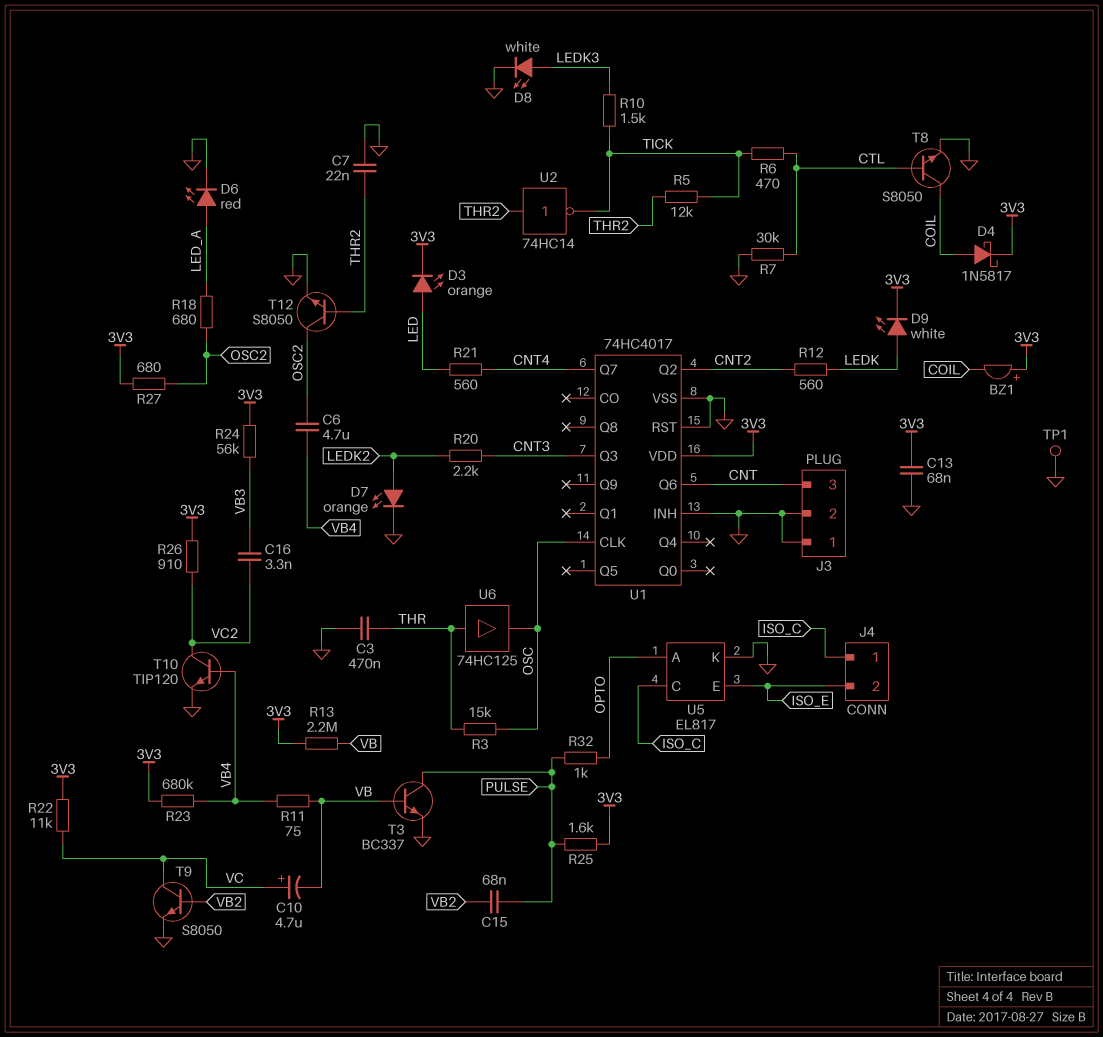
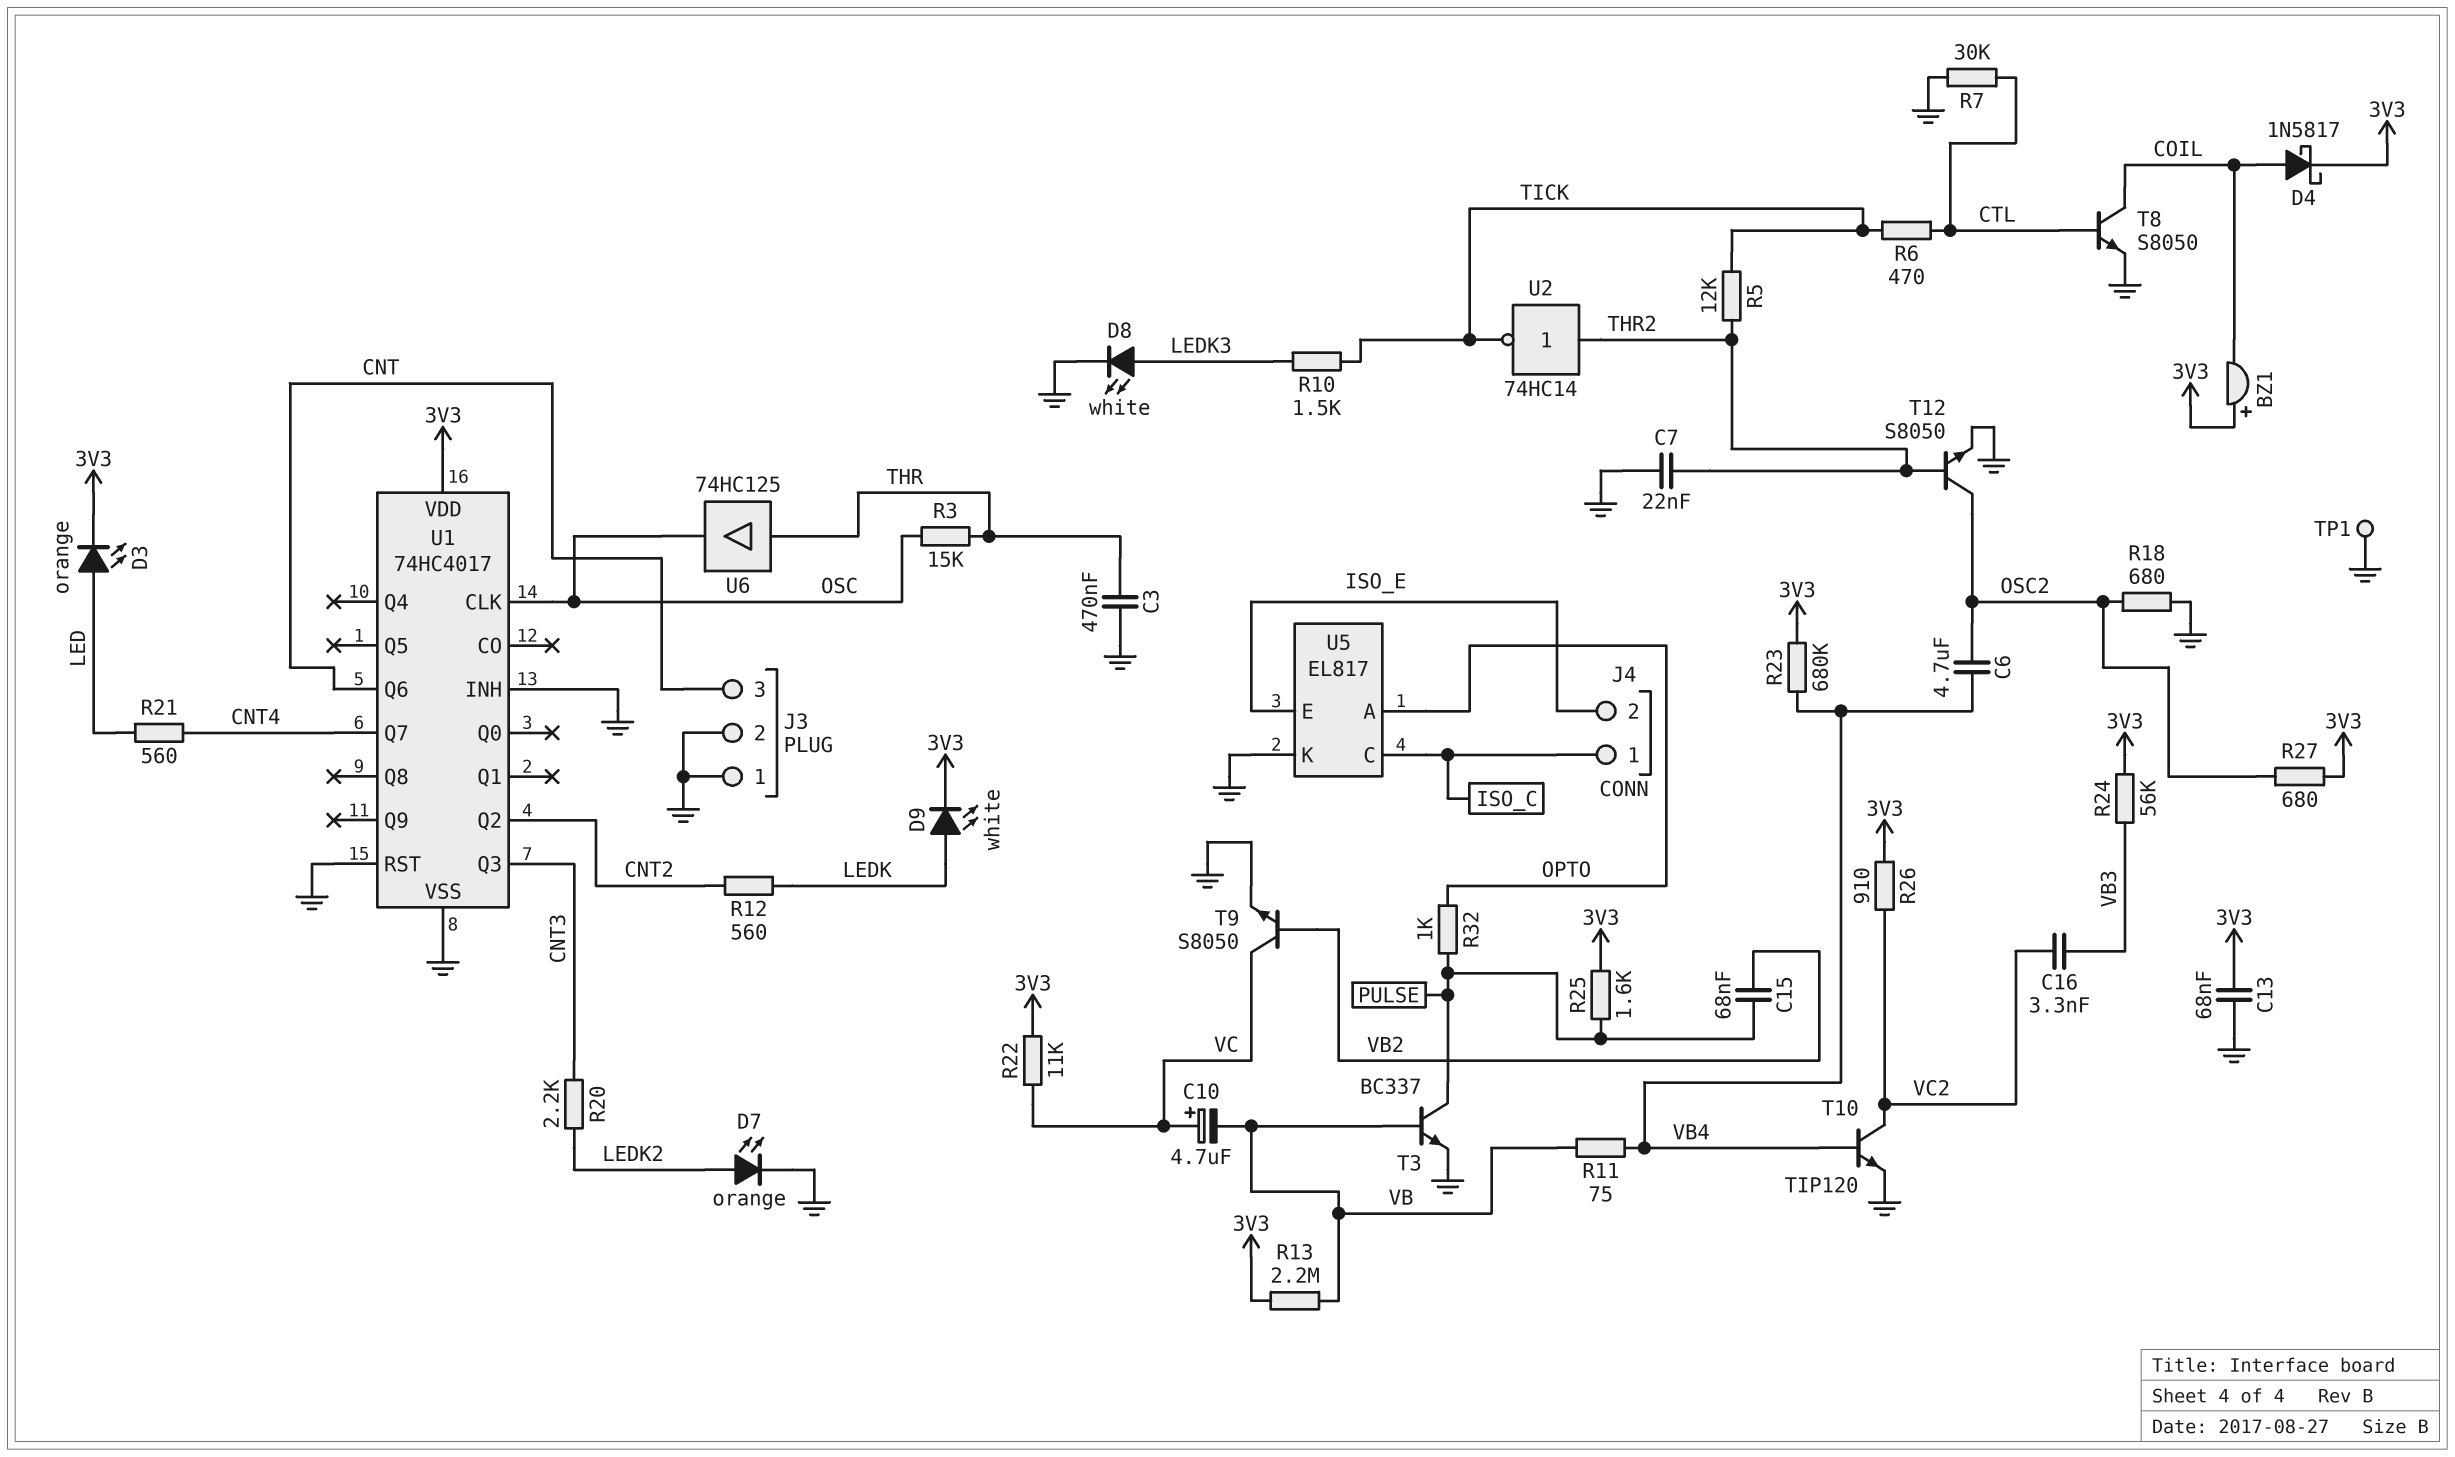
D6: LED red (A LED_A, K GND) -> none
R18: 680 (LED_A, OSC2) -> 680 (GND, OSC2)

